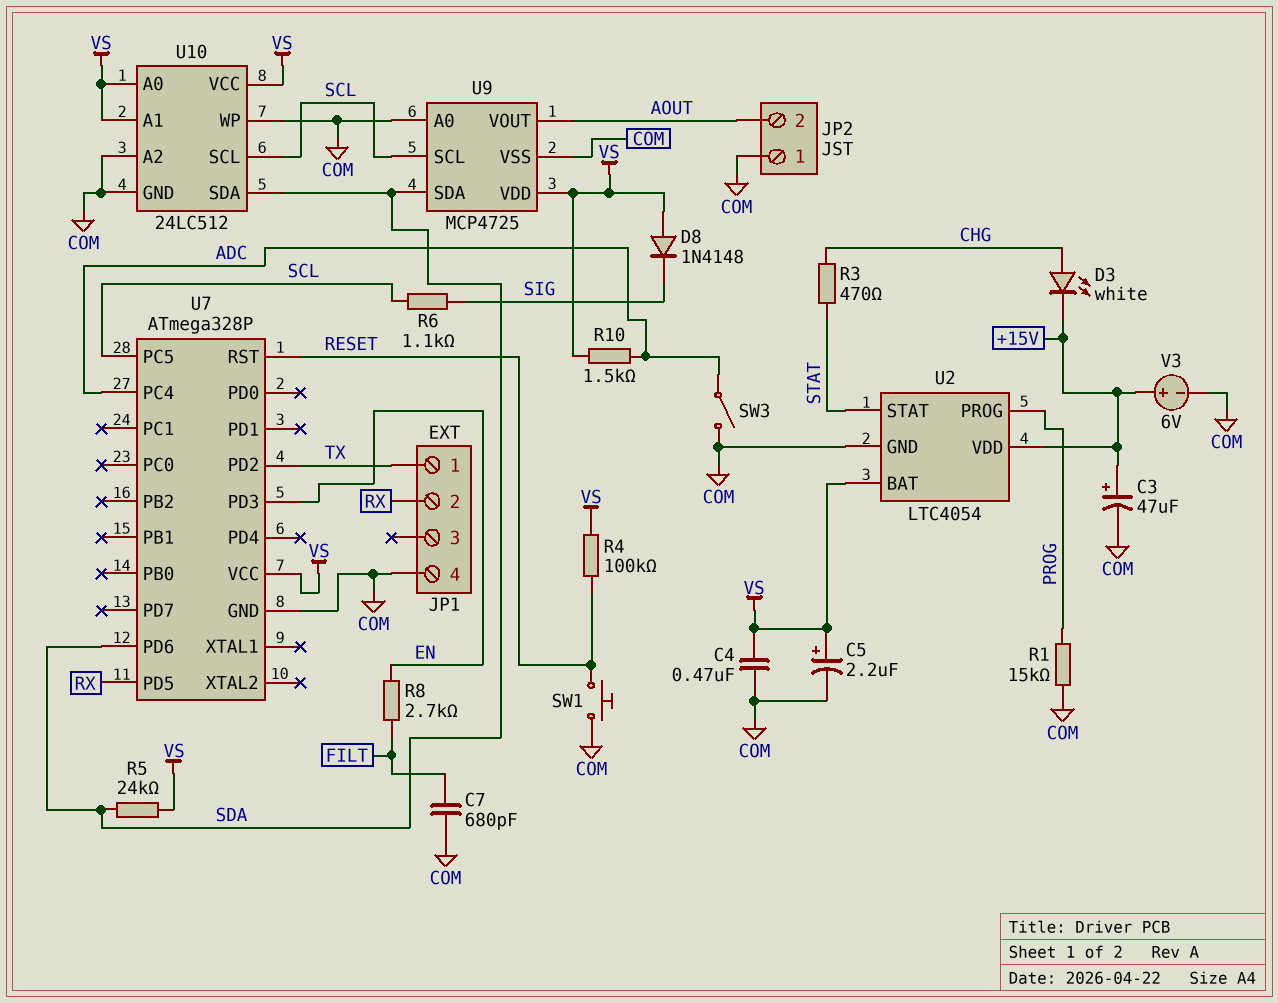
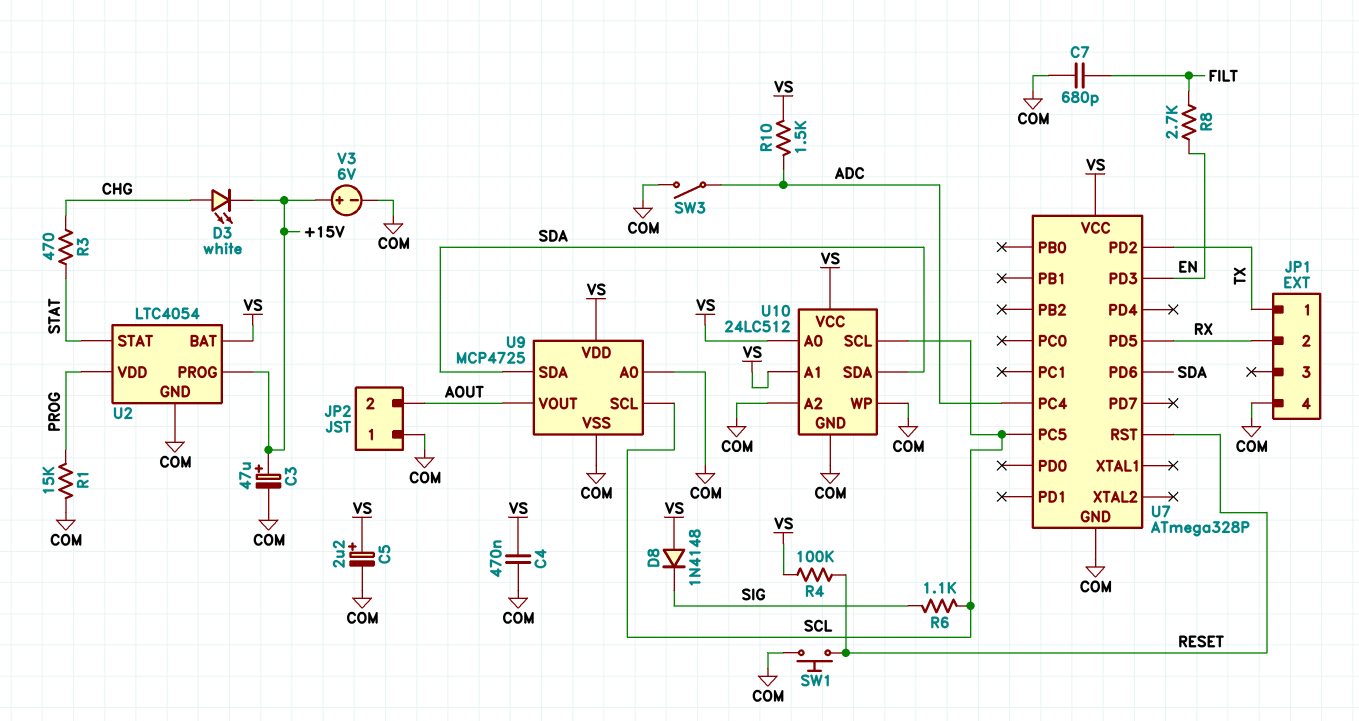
R5: 24k (SDA, VS) -> none
U2 pin PROG: PROG -> +15V
U2 pin VDD: +15V -> PROG

